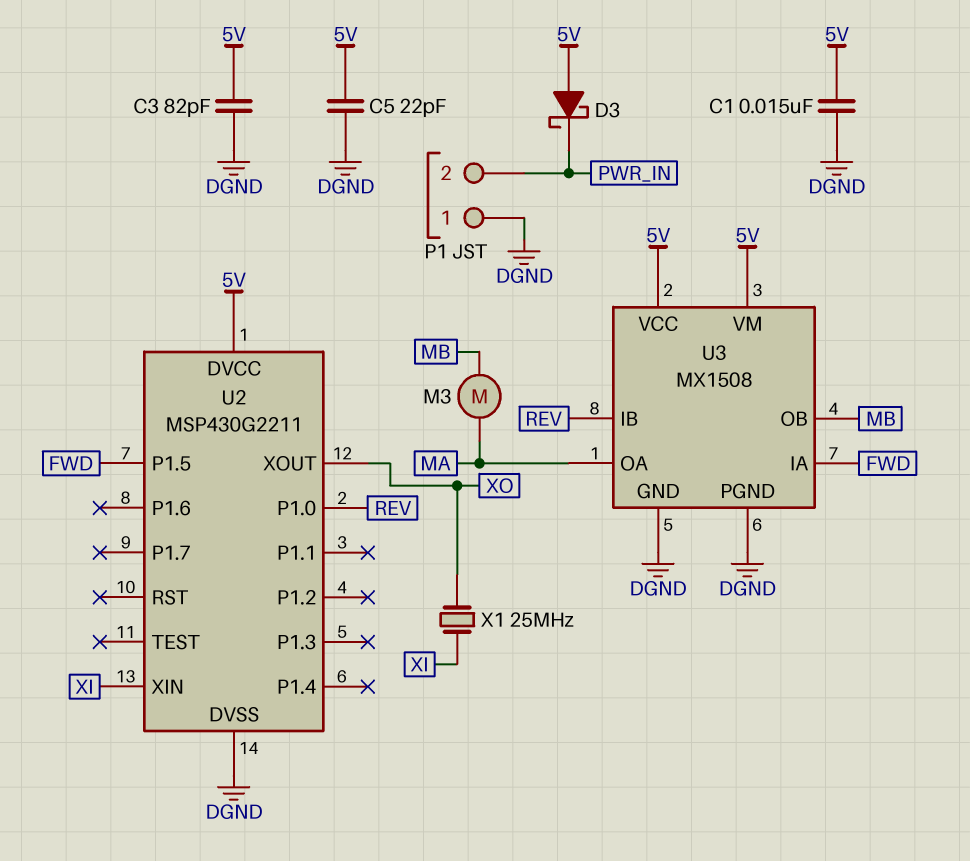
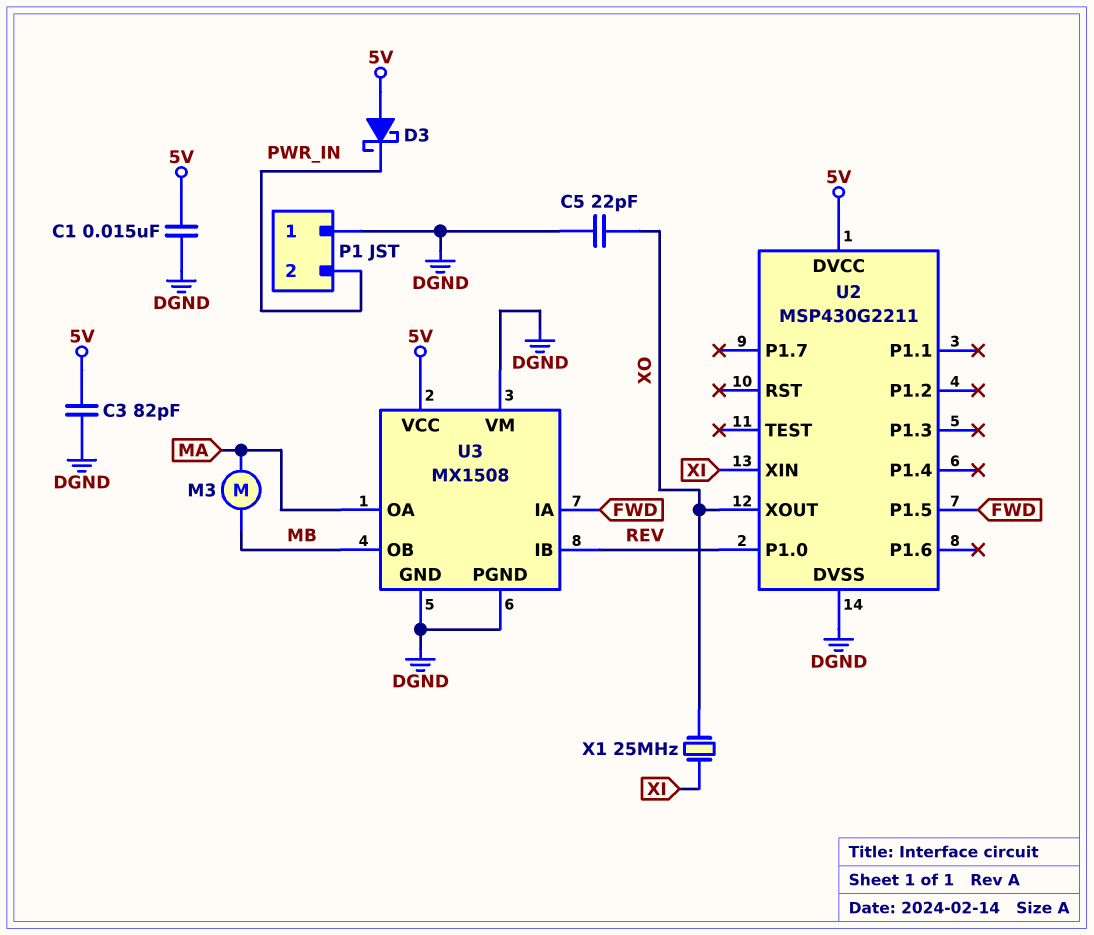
C5: 22pF (5V, DGND) -> 22pF (DGND, XO)
U3 pin VM: 5V -> DGND

